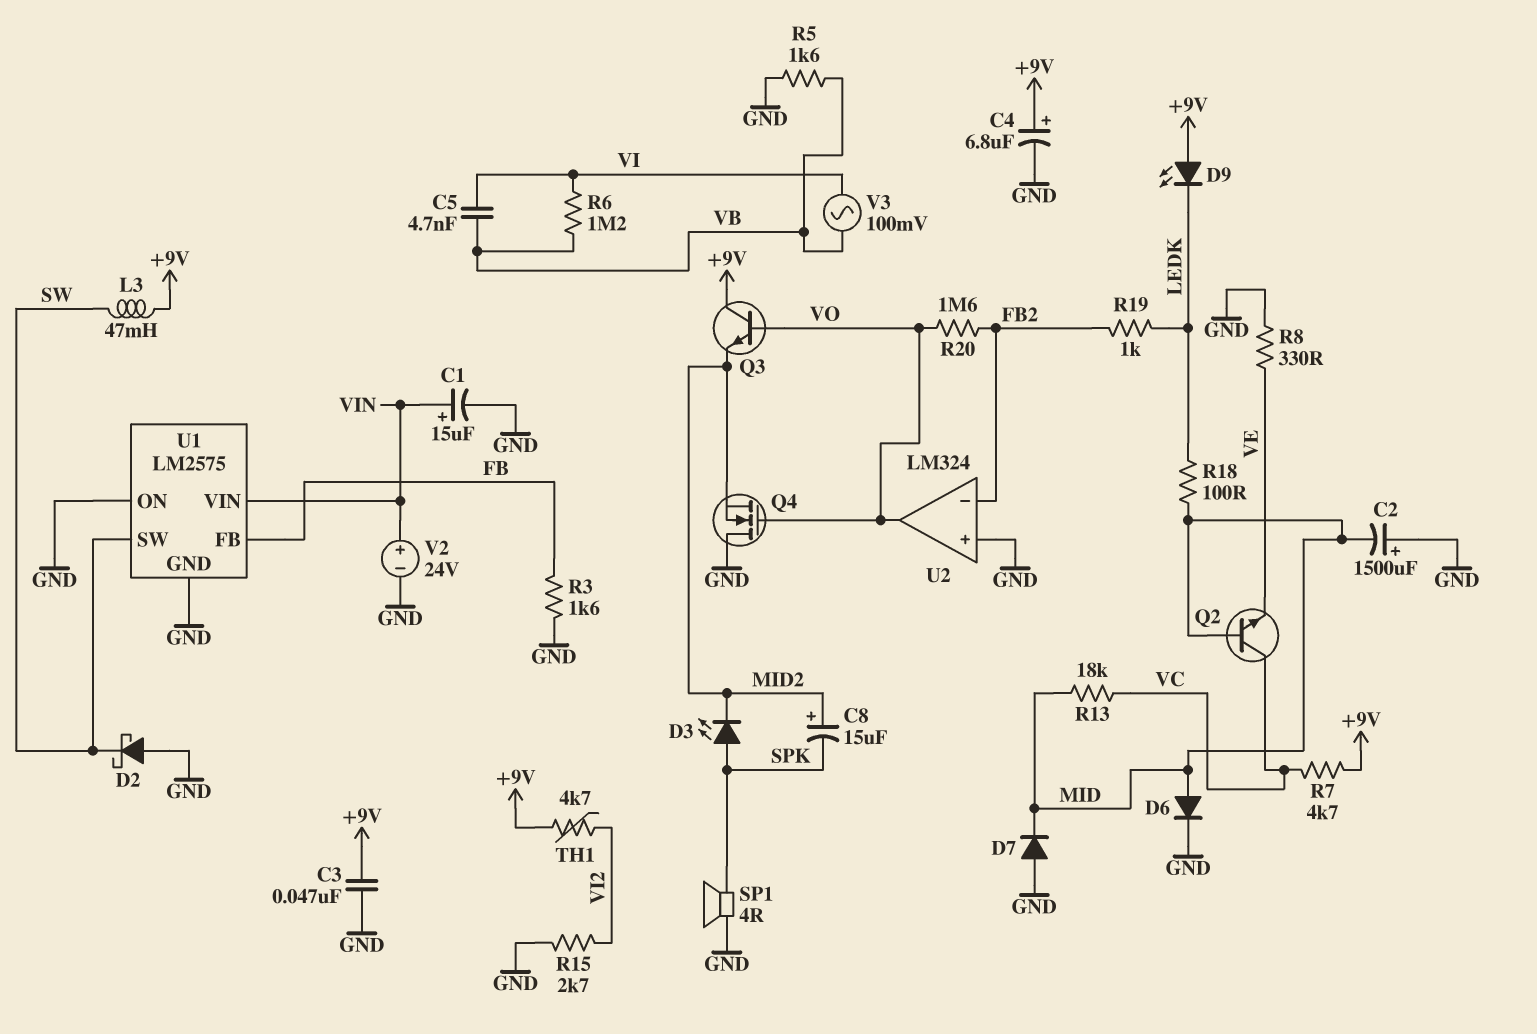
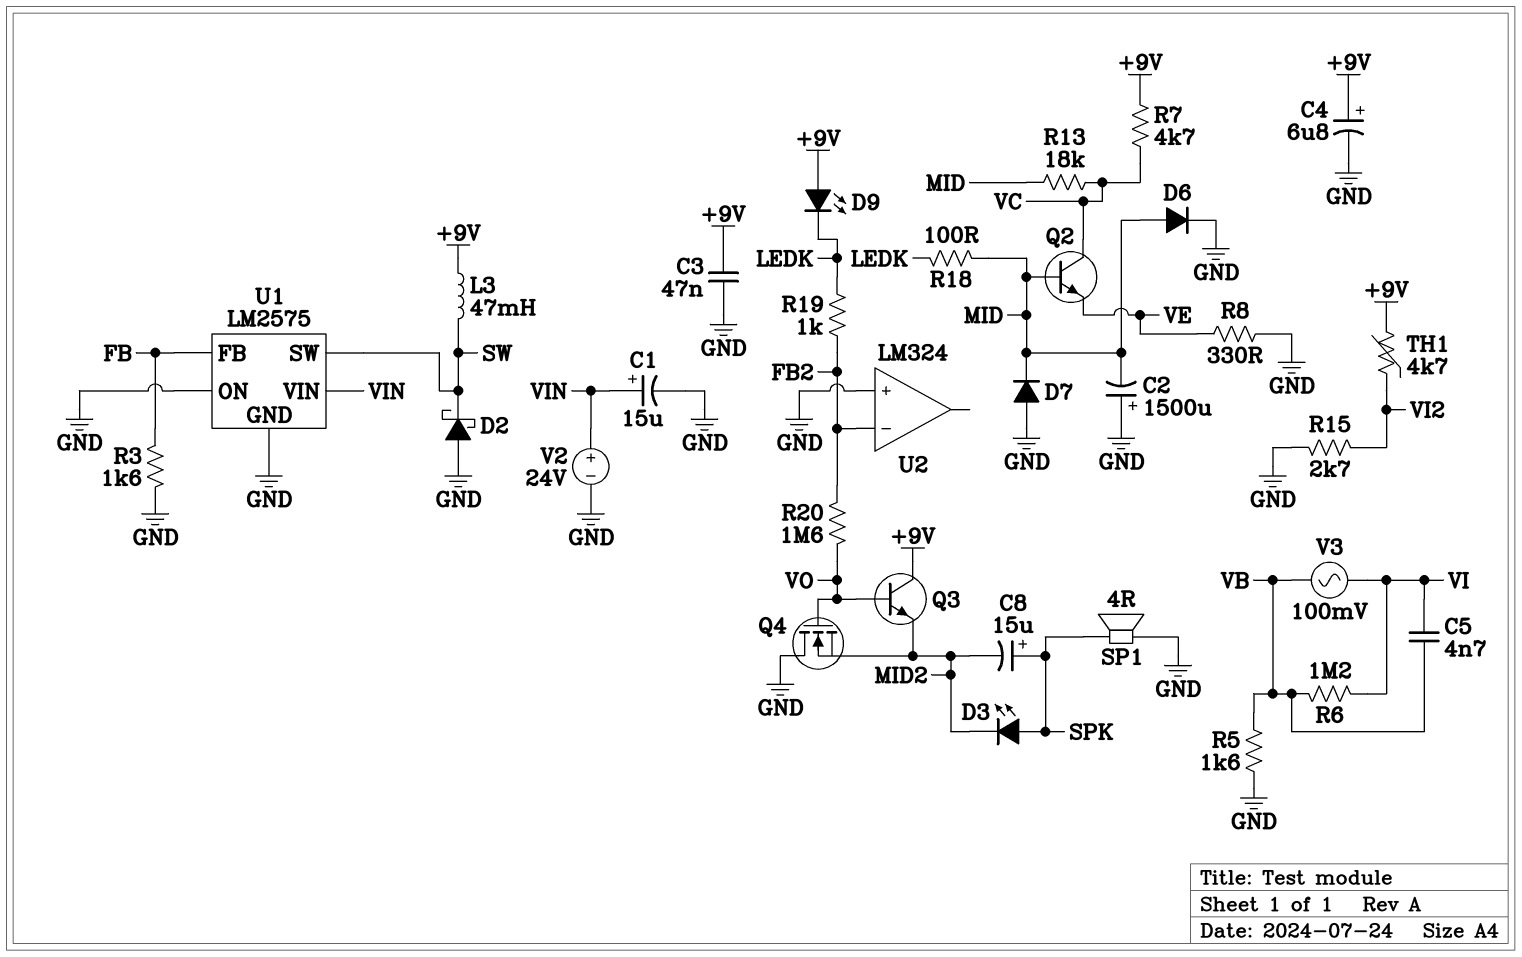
C8: 15uF (plus MID2, minus SPK) -> 15uF (plus SPK, minus MID2)
U2 pin out: VO -> none

